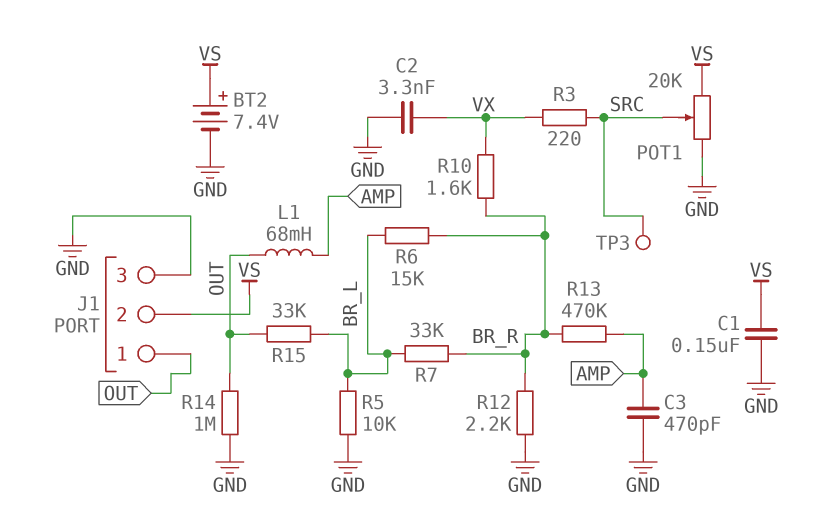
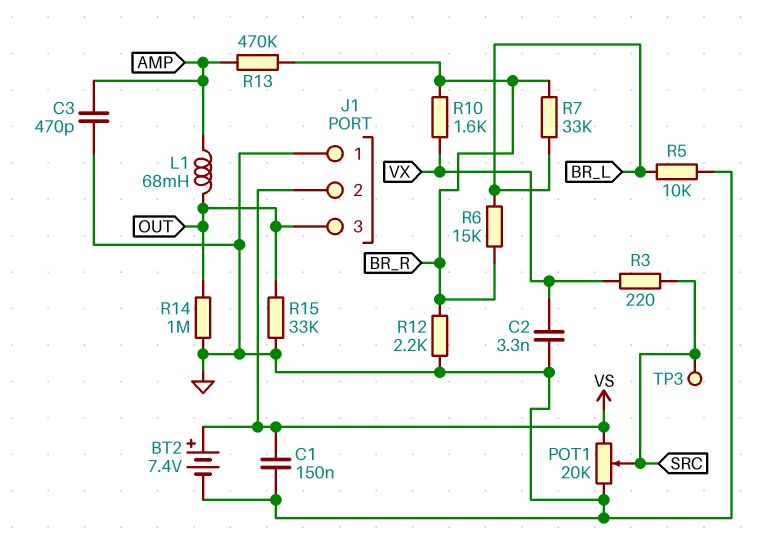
J1 pin 1: OUT -> GND
J1 pin 3: GND -> OUT
R15: 33k (BR_L, OUT) -> 33k (GND, OUT)

